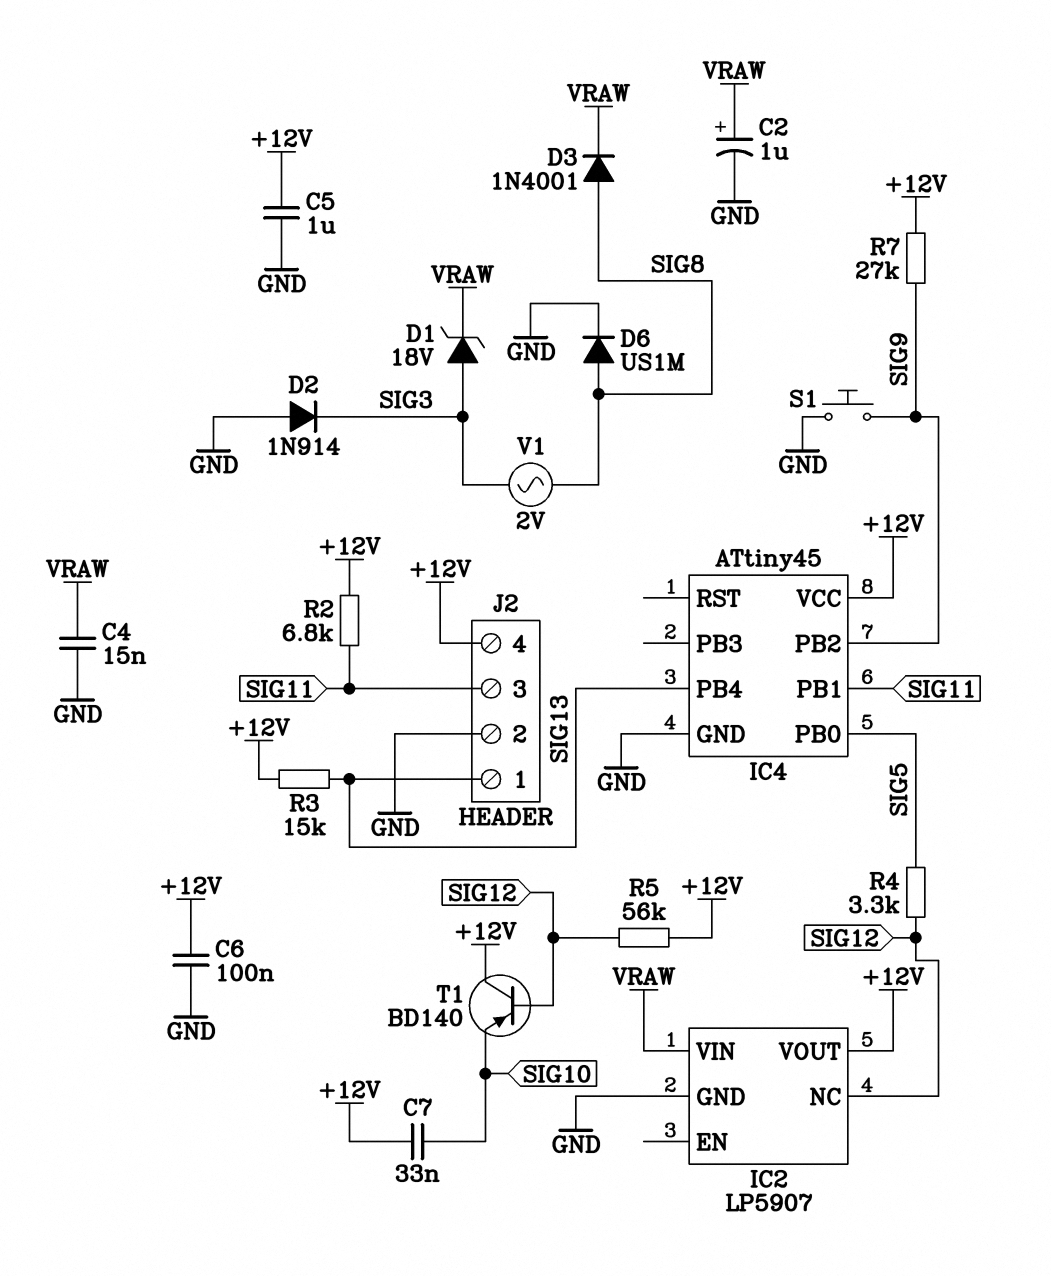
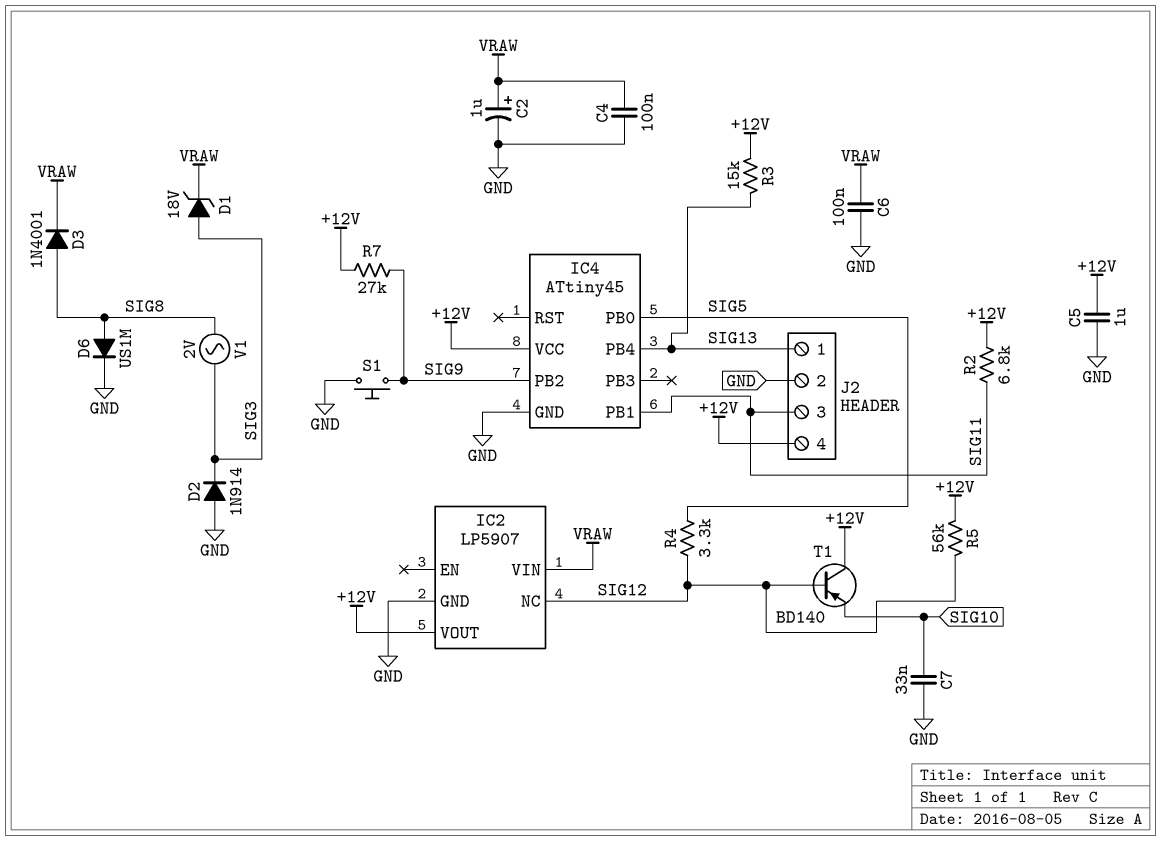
C4: 15nF (GND, VRAW) -> 100nF (GND, VRAW)
C6: 100nF (+12V, GND) -> 100nF (GND, VRAW)
C7: 33nF (+12V, SIG10) -> 33nF (GND, SIG10)

